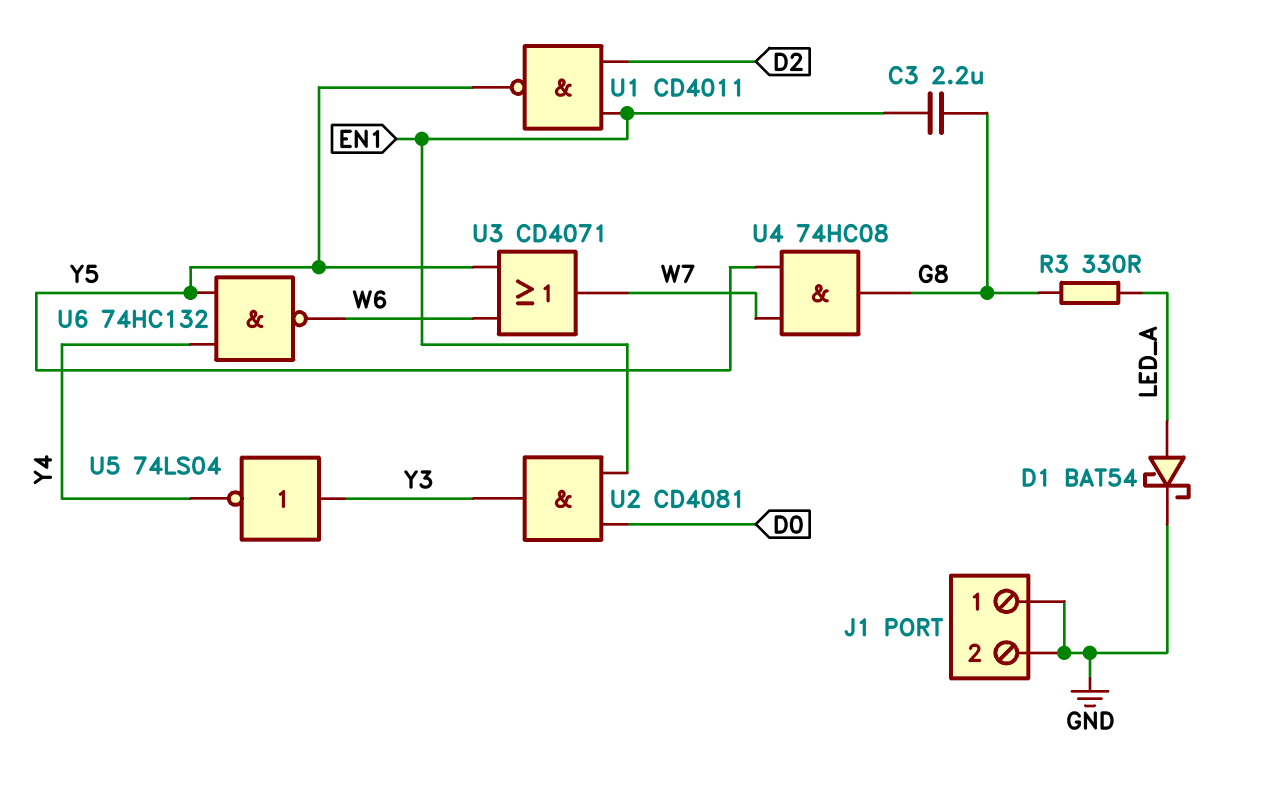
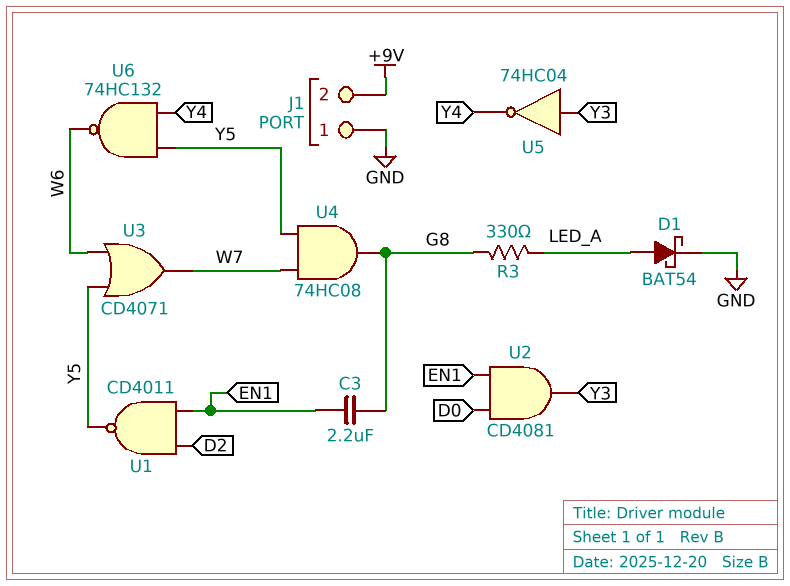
J1 pin 2: GND -> +9V
U5: NOT 74LS04 (in Y3, out Y4) -> NOT 74HC04 (in Y3, out Y4)

